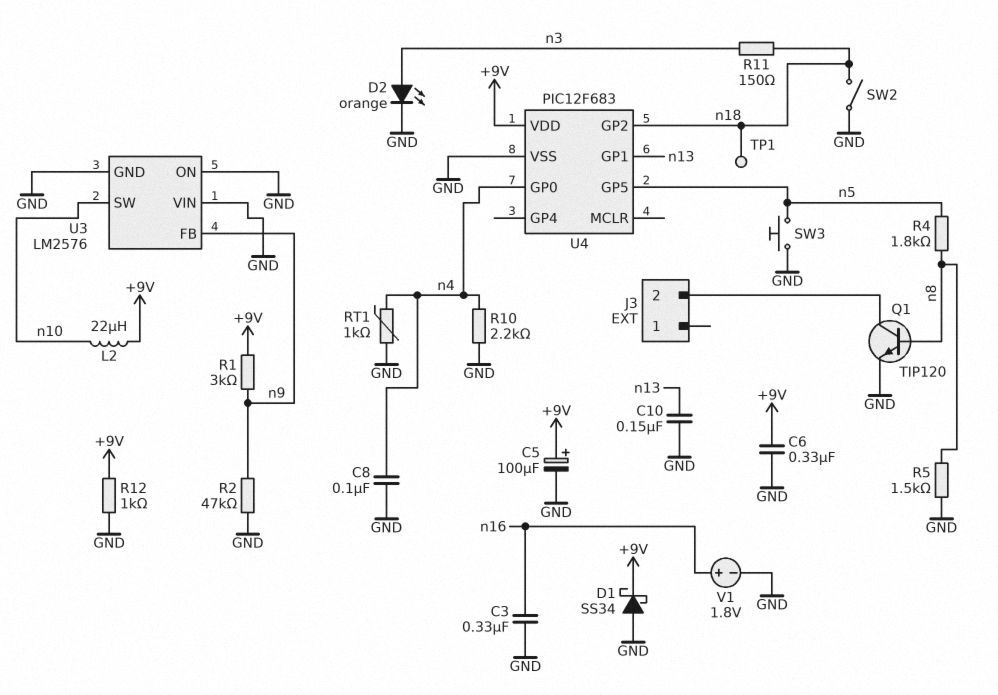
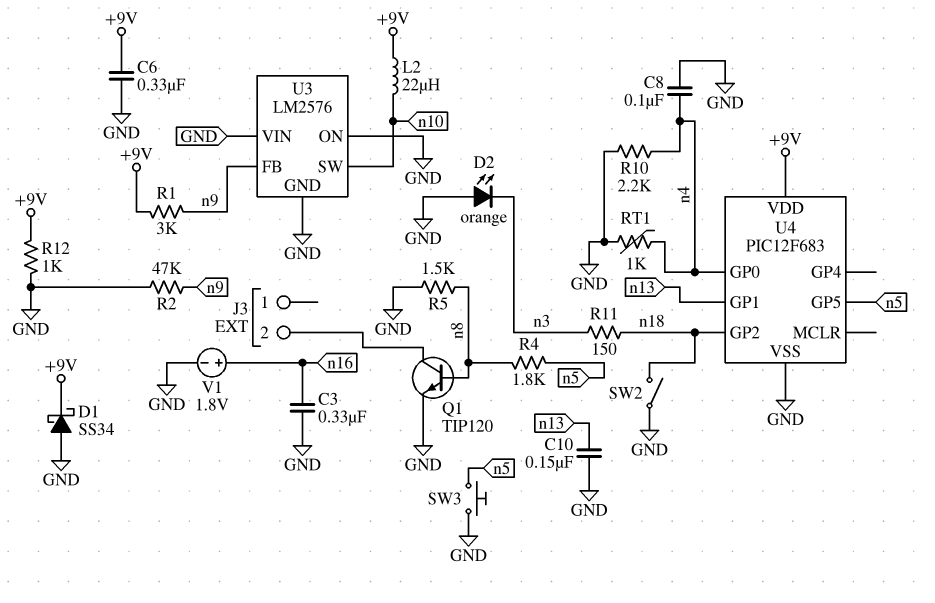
C5: 100uF (plus +9V, minus GND) -> none
D2: LED orange (A n3, K GND) -> LED orange (A GND, K n3)
TP1: test point (n18) -> none

